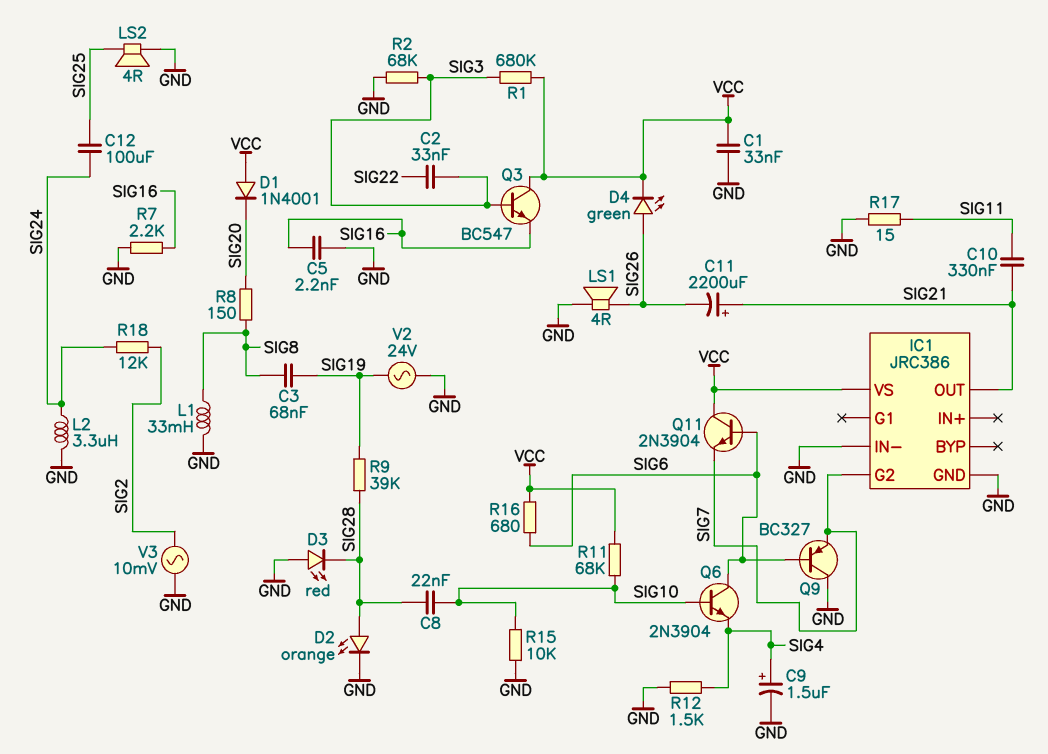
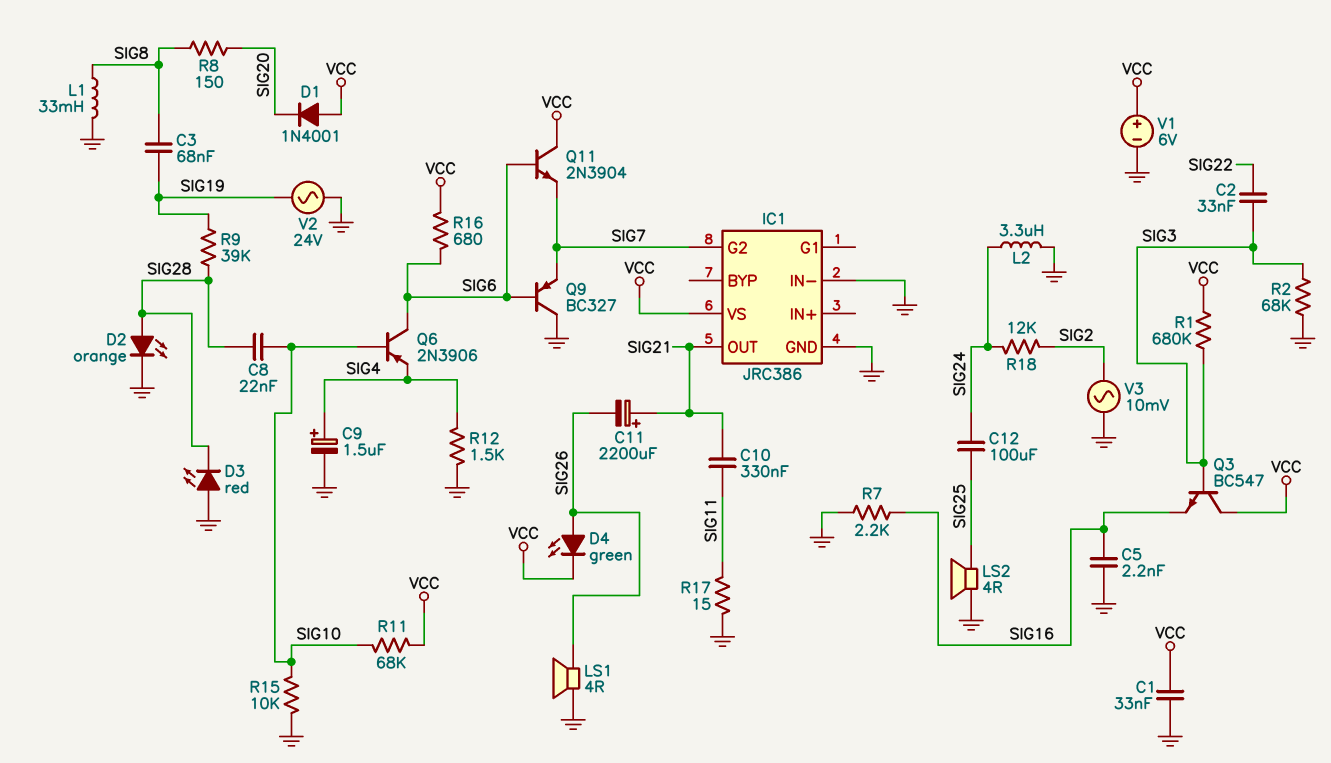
Q6: NPN 2N3904 (B SIG10, C SIG6, E SIG4) -> PNP 2N3906 (B SIG10, C SIG6, E SIG4)
V1: none -> 6V (plus VCC, minus GND)

